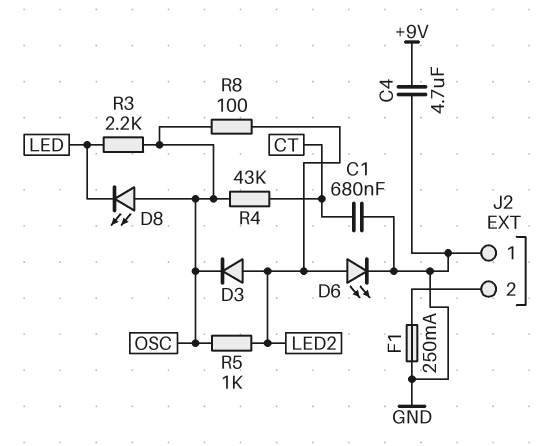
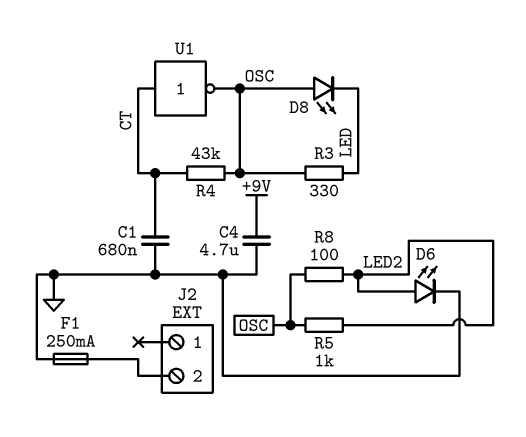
D3: diode (A LED2, K OSC) -> none
J2 pin 1: GND -> none
R3: 2.2k (LED, OSC) -> 330 (LED, OSC)
U1: none -> NOT (in CT, out OSC)

